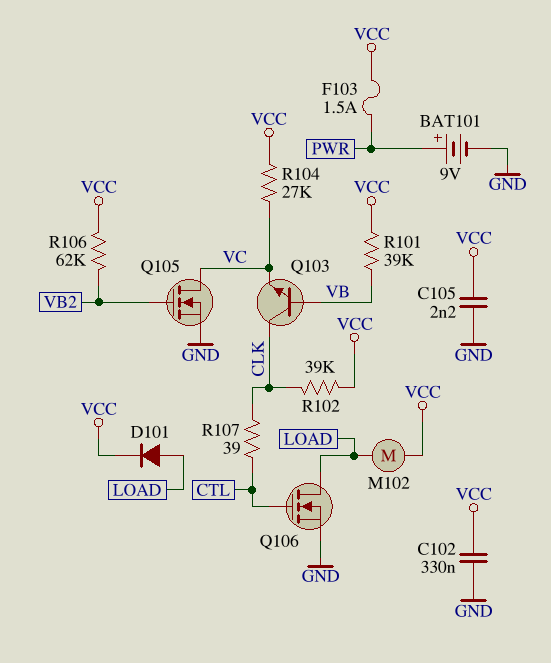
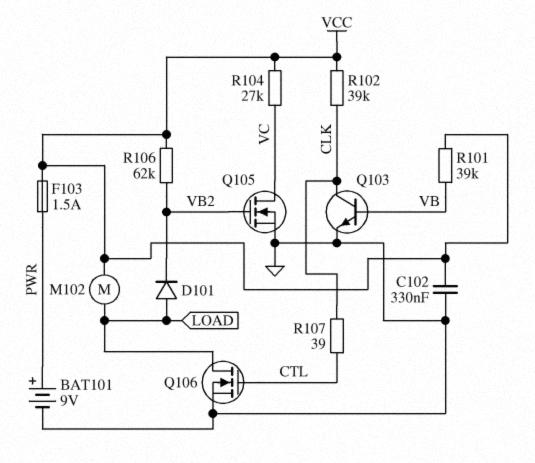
C105: 2.2nF (GND, VCC) -> none
D101: diode (A LOAD, K VCC) -> diode (A LOAD, K VB2)
Q103: NPN (B VB, C CLK, E VC) -> NPN (B VB, C CLK, E GND)

